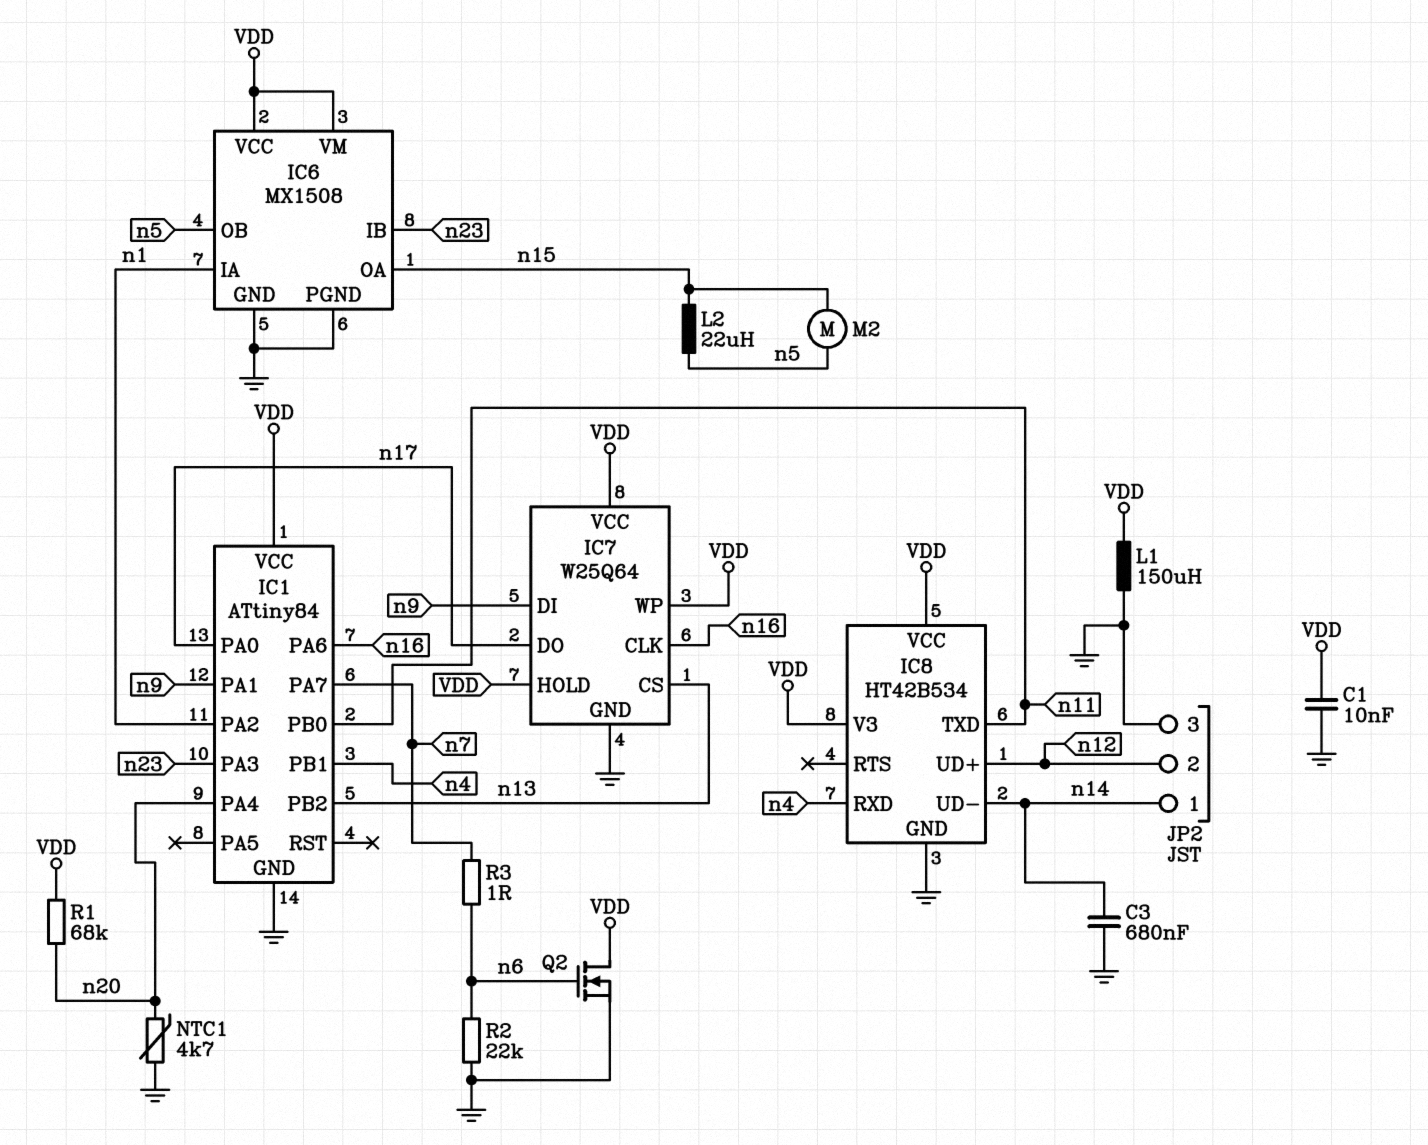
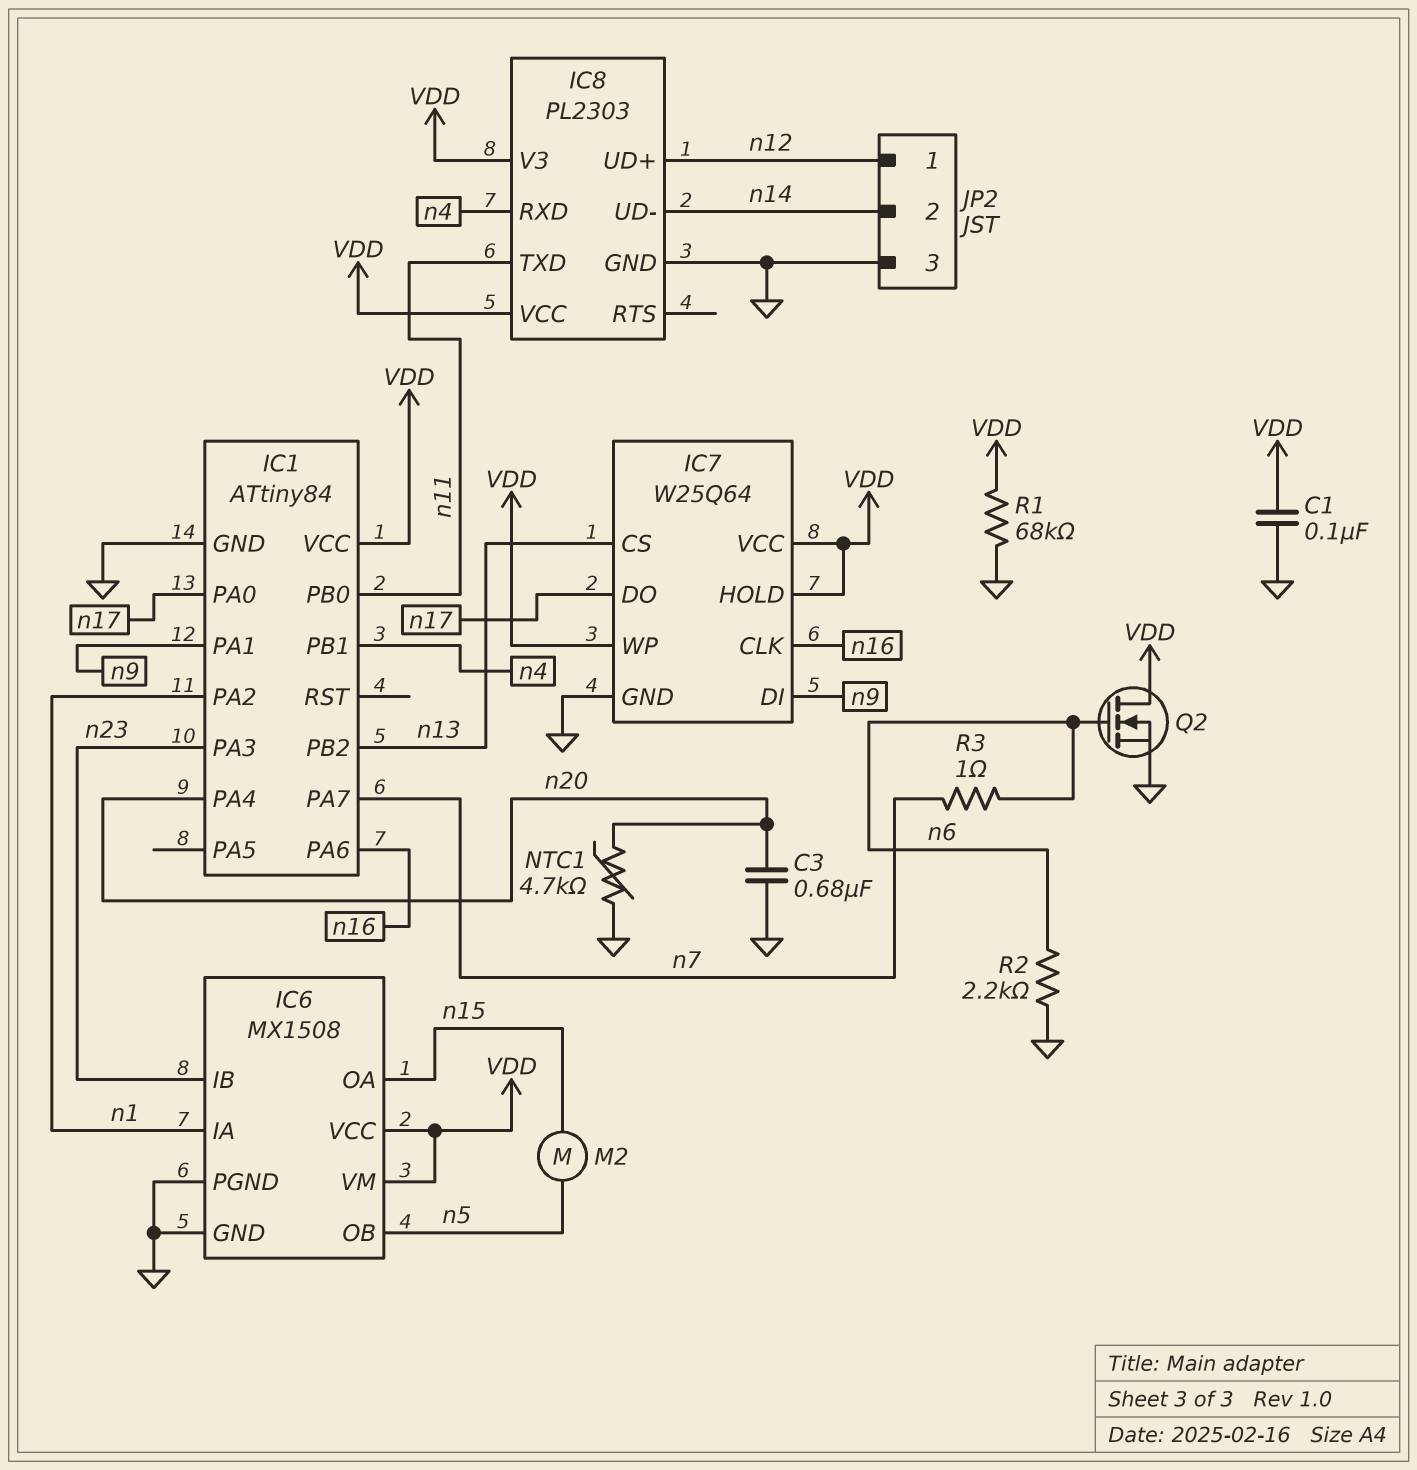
C1: 10nF (GND, VDD) -> 100nF (GND, VDD)
C3: 680nF (GND, n14) -> 680nF (GND, n20)
IC8: HT42B534 -> PL2303
JP2 pin 1: n14 -> n12
JP2 pin 2: n12 -> n14
L1: 150uH (GND, VDD) -> none
L2: 22uH (n5, n15) -> none
R1: 68k (VDD, n20) -> 68k (GND, VDD)
R2: 22k (GND, n6) -> 2.2k (GND, n6)

